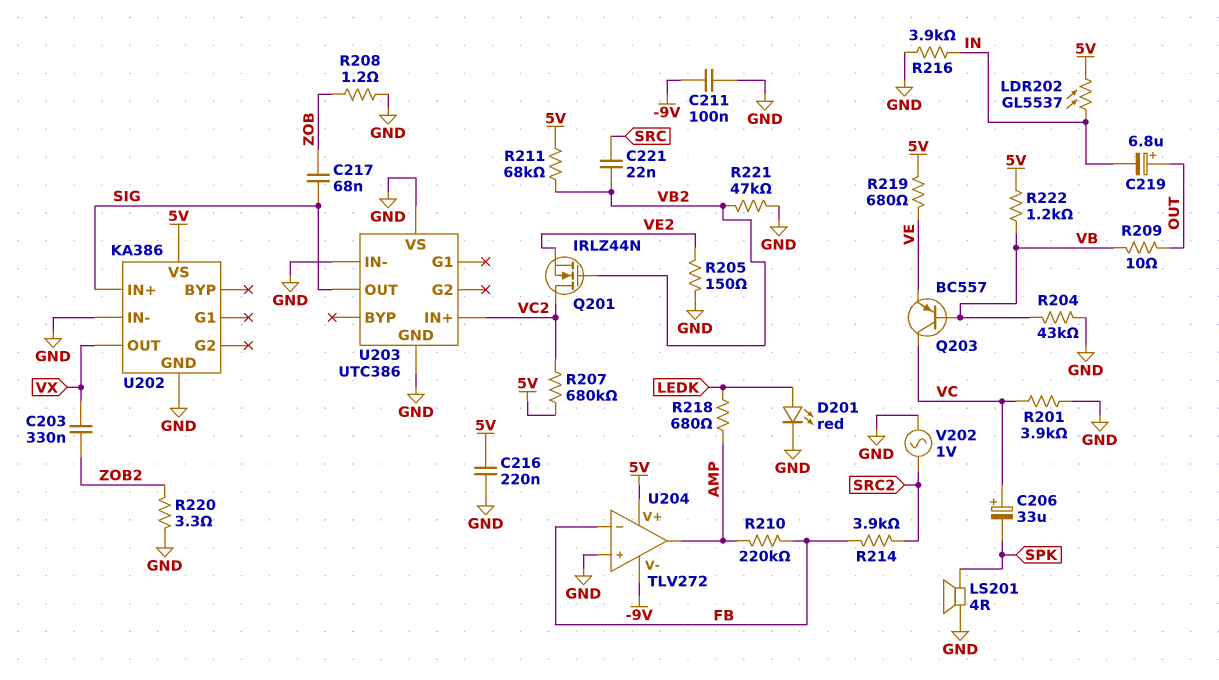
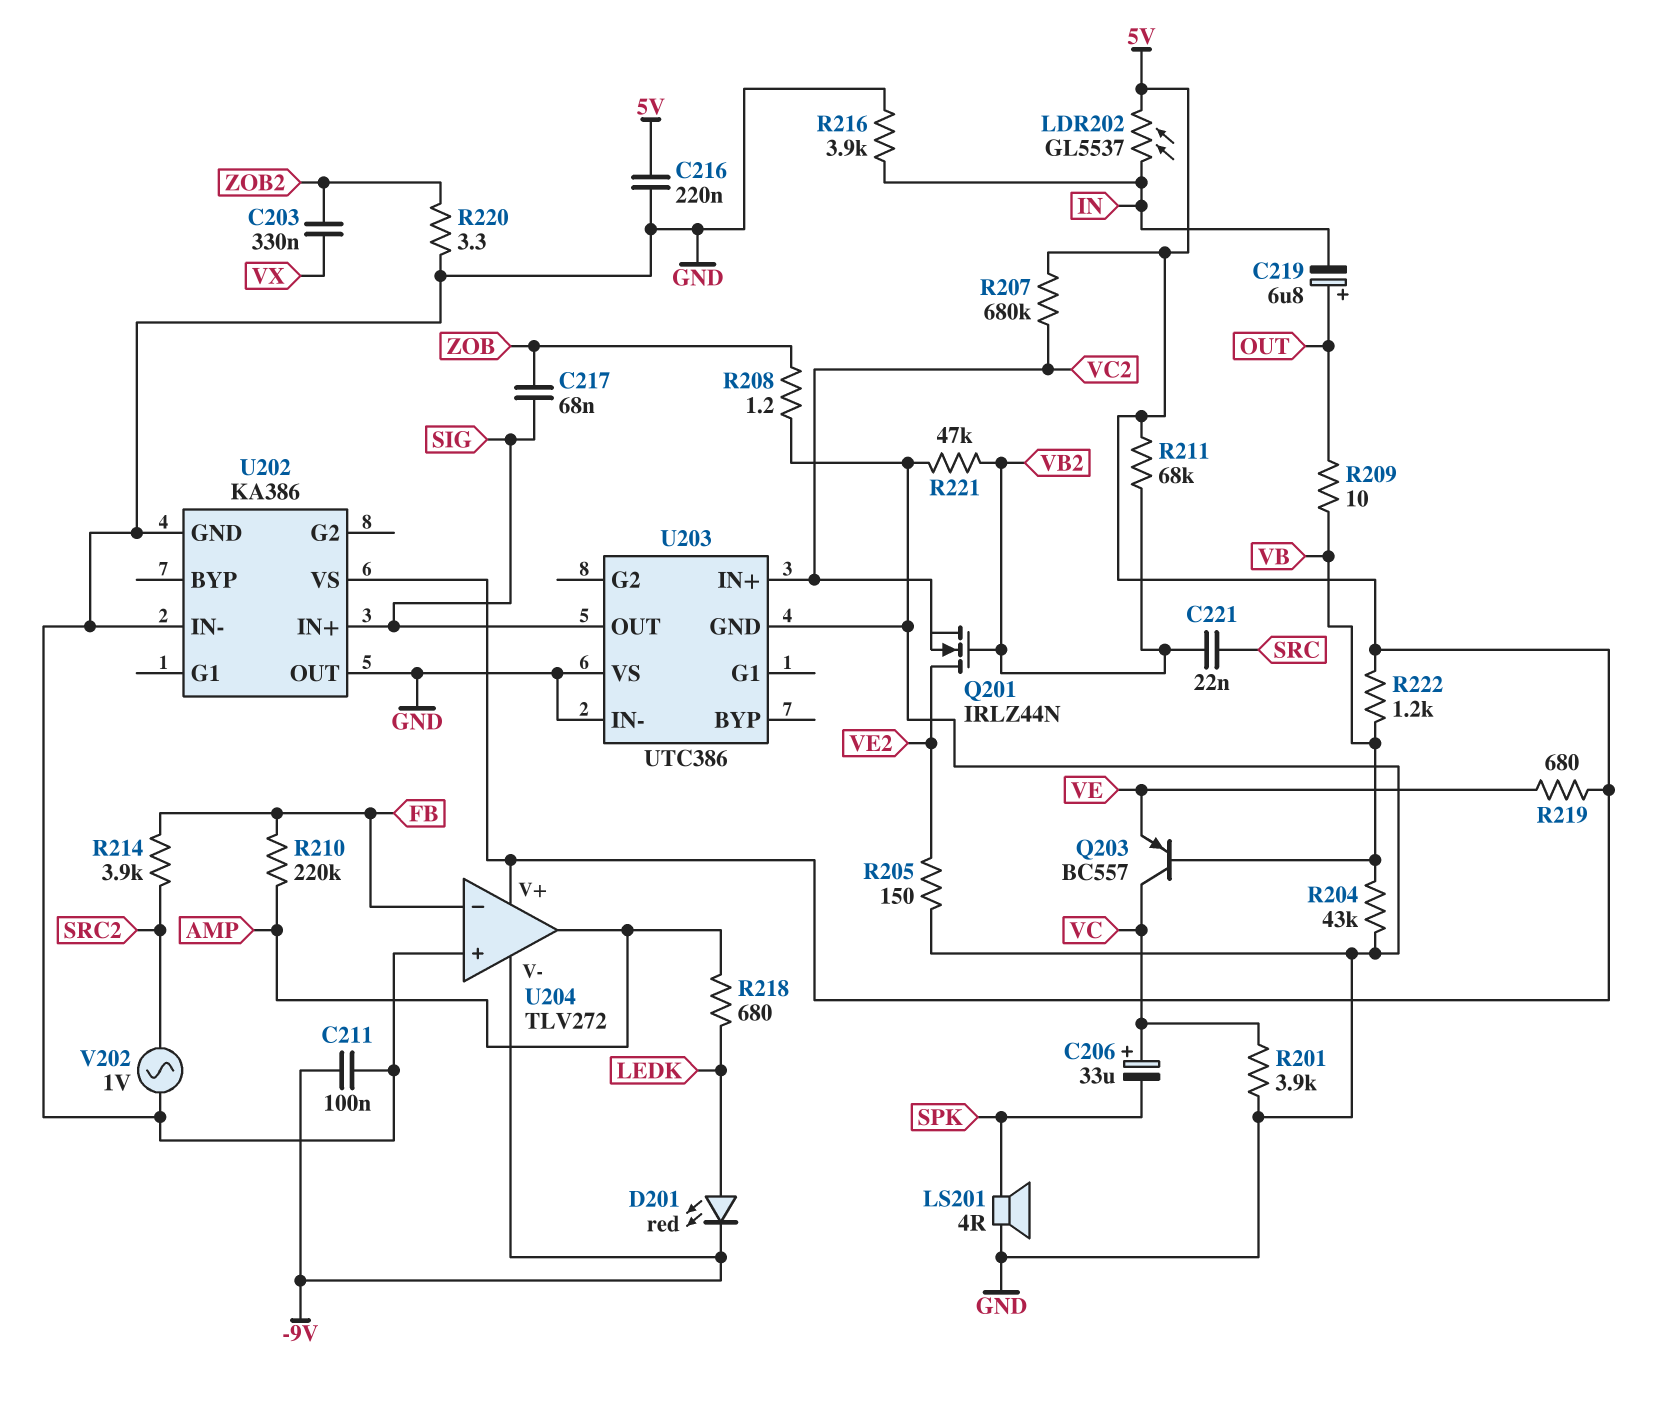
D201: LED red (A LEDK, K GND) -> LED red (A LEDK, K -9V)
Q201: NMOS IRLZ44N (G VB2, D VC2, S VE2) -> NMOS IRLZ44N (G VB2, D VE2, S VC2)
U202 pin OUT: VX -> GND

